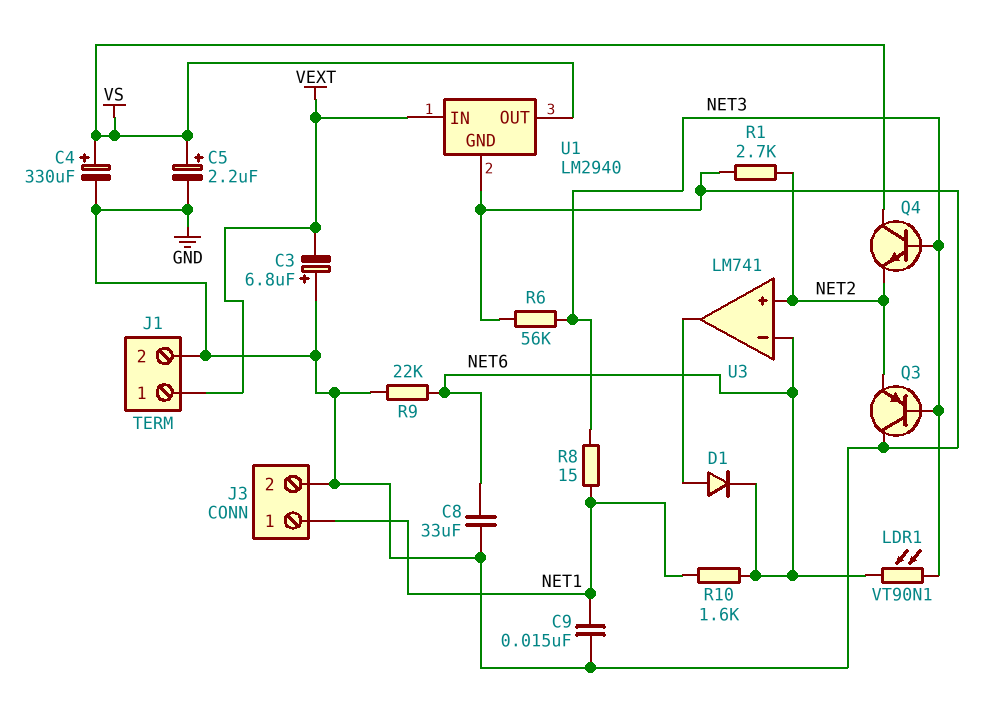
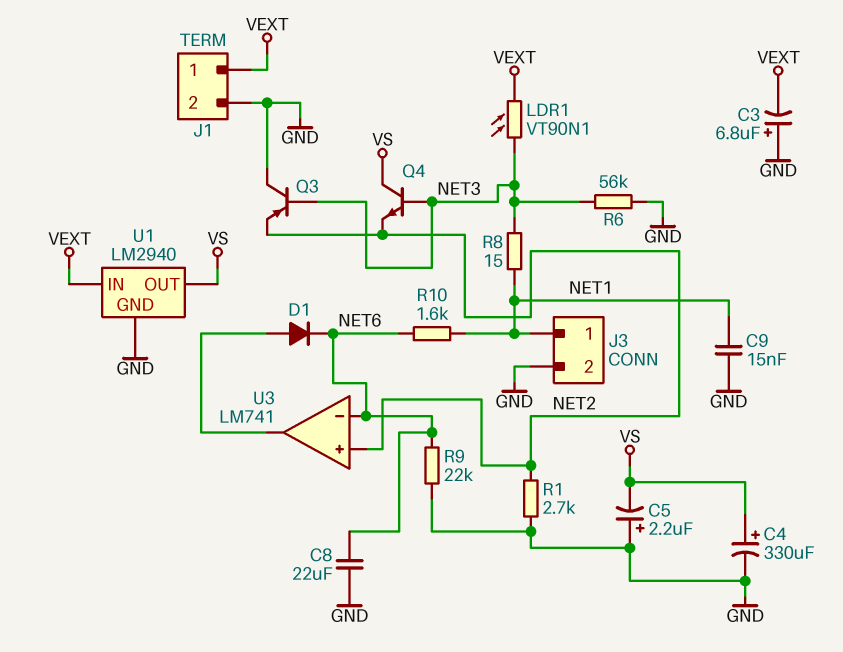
C5: 2.2uF (plus VS, minus GND) -> 2.2uF (plus GND, minus VS)
C8: 33uF (GND, NET6) -> 22uF (GND, NET6)
LDR1: VT90N1 (NET3, NET6) -> VT90N1 (NET3, VEXT)

